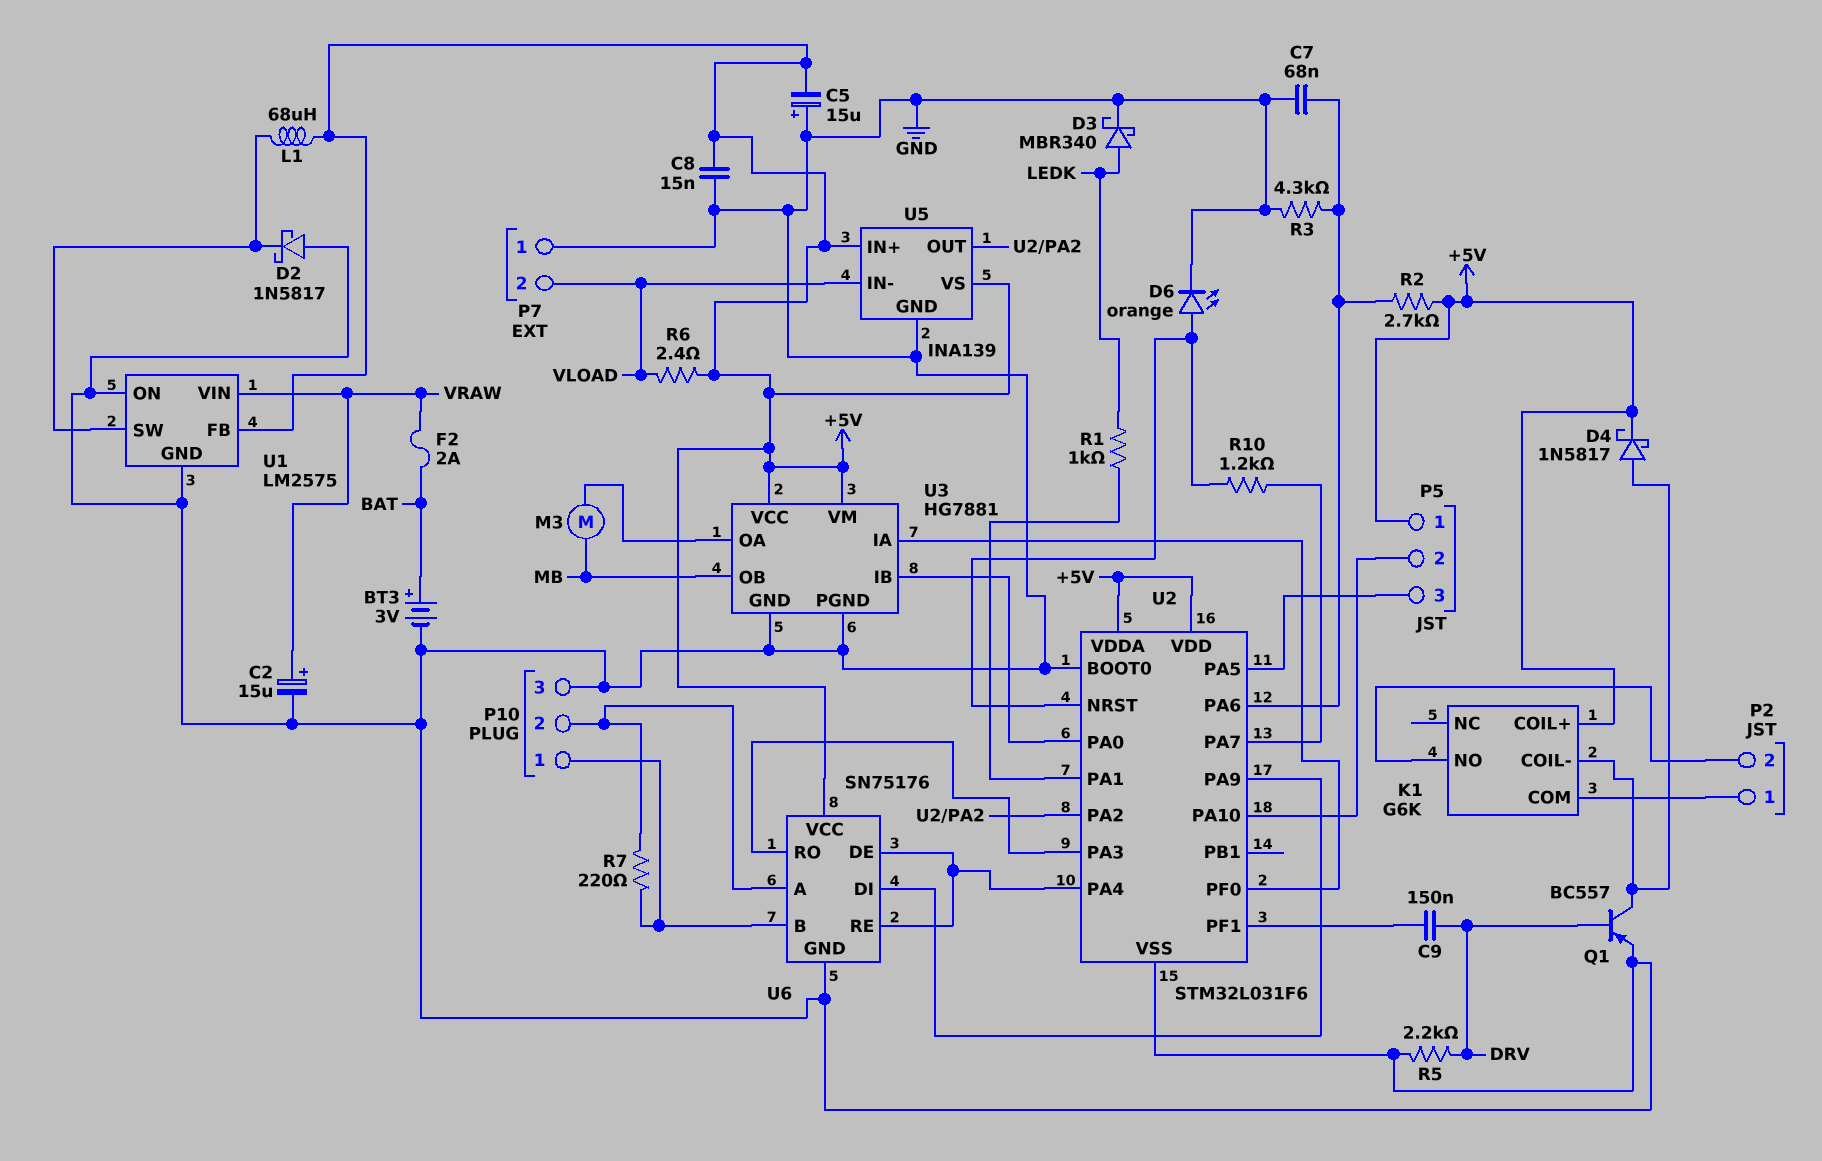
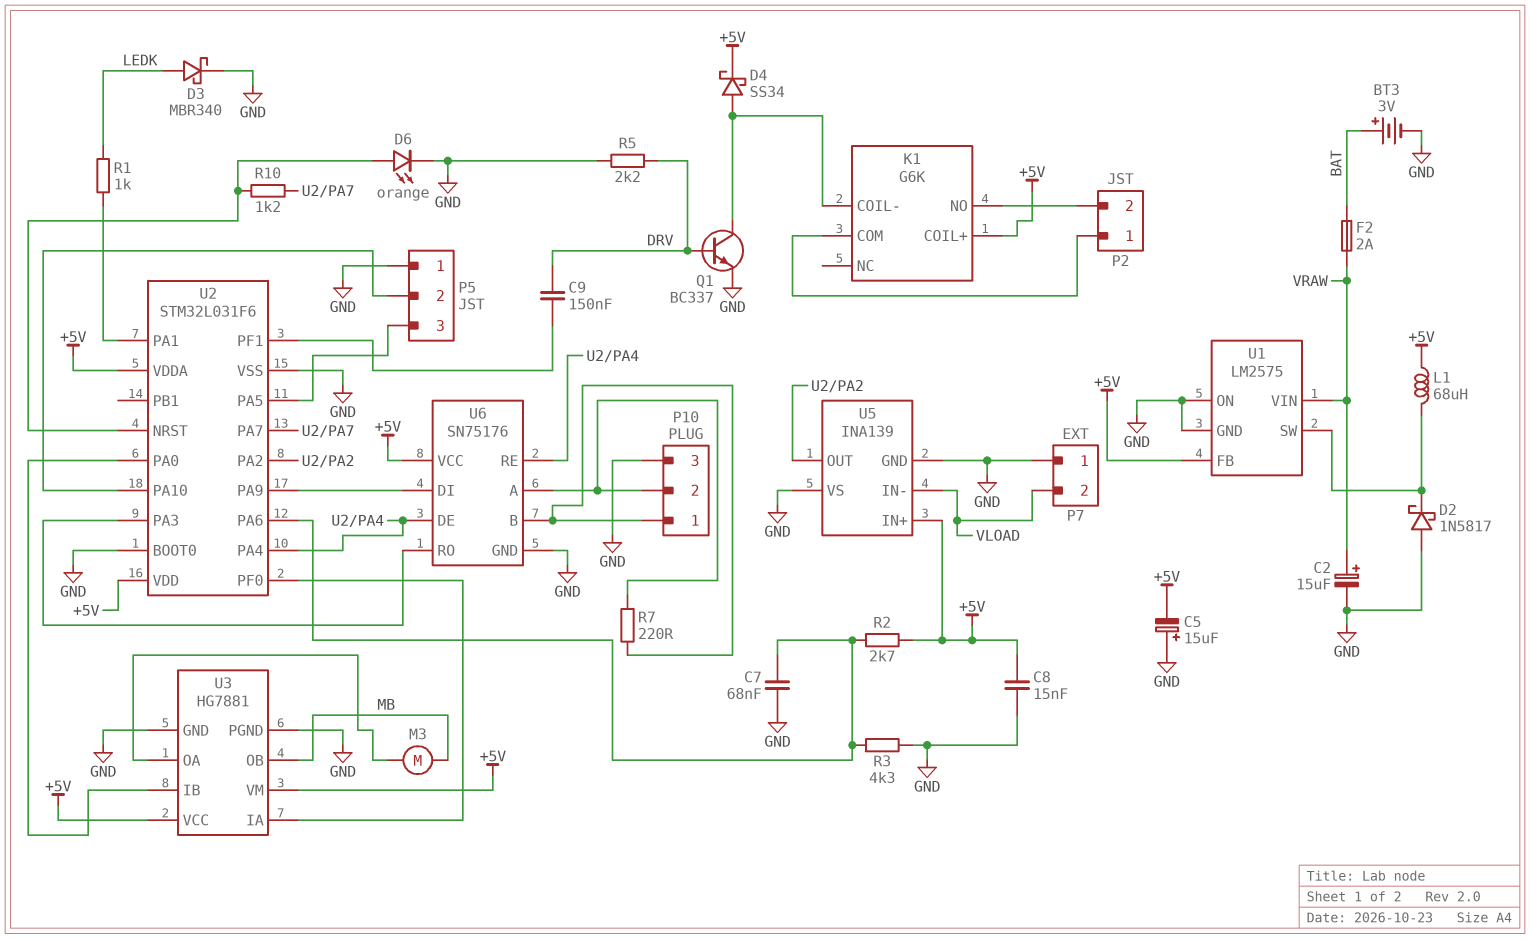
D4: schottky 1N5817 (A K1/COIL-, K +5V) -> schottky SS34 (A K1/COIL-, K +5V)
P5 pin 1: +5V -> GND
Q1: PNP BC557 (B DRV, C K1/COIL-, E GND) -> NPN BC337 (B DRV, C K1/COIL-, E GND)
R6: 2.4 (+5V, VLOAD) -> none
U5 pin VS: +5V -> GND

